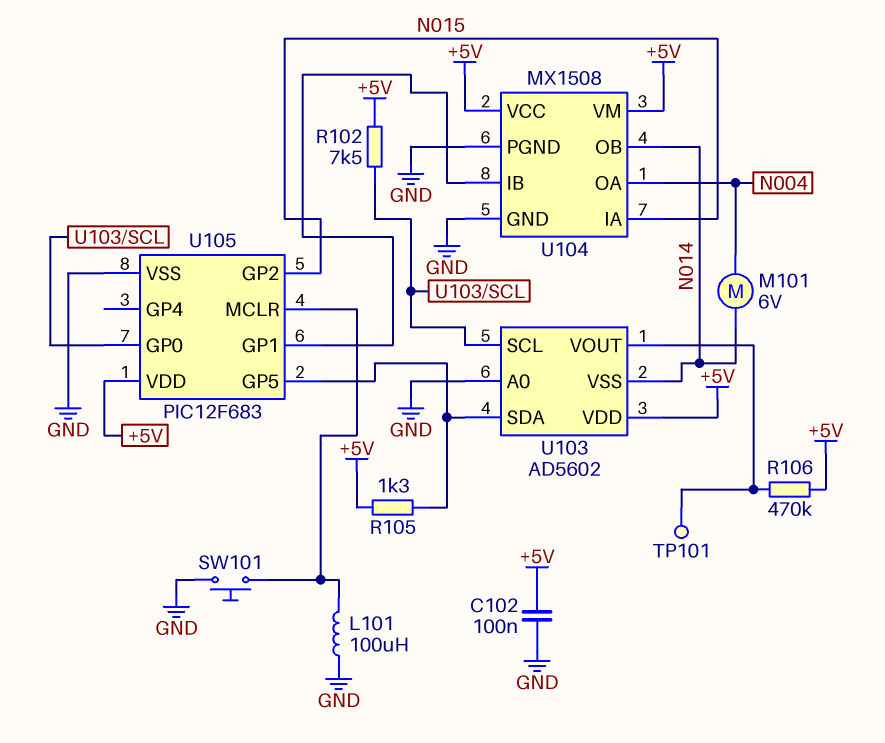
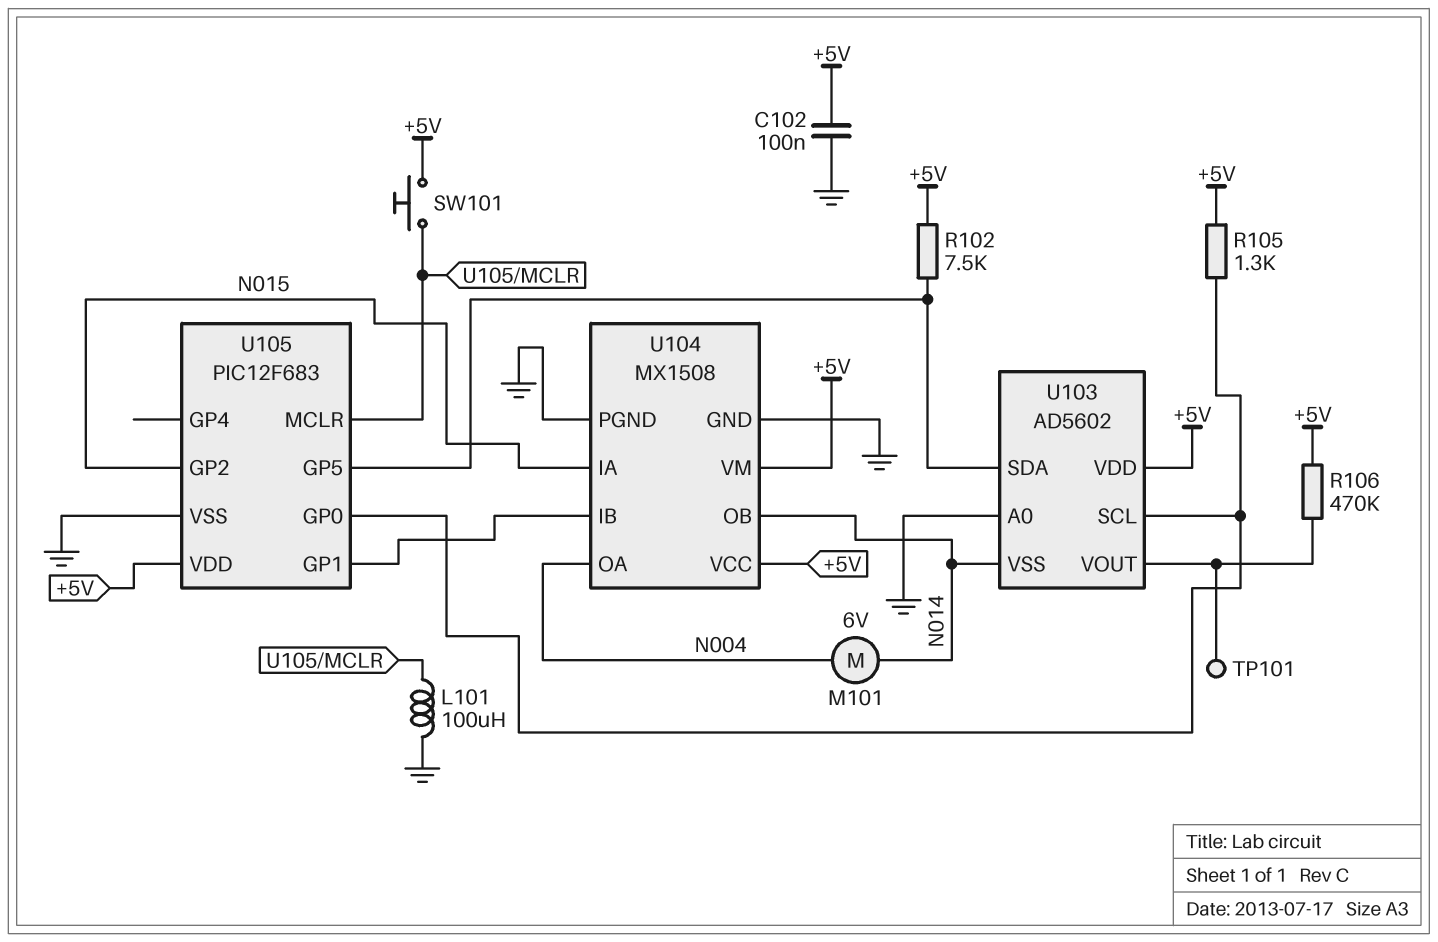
R102: 7.5k (+5V, U103/SCL) -> 7.5k (+5V, U103/SDA)
R105: 1.3k (+5V, U103/SDA) -> 1.3k (+5V, U103/SCL)
SW101: button (GND, U105/MCLR) -> button (+5V, U105/MCLR)

